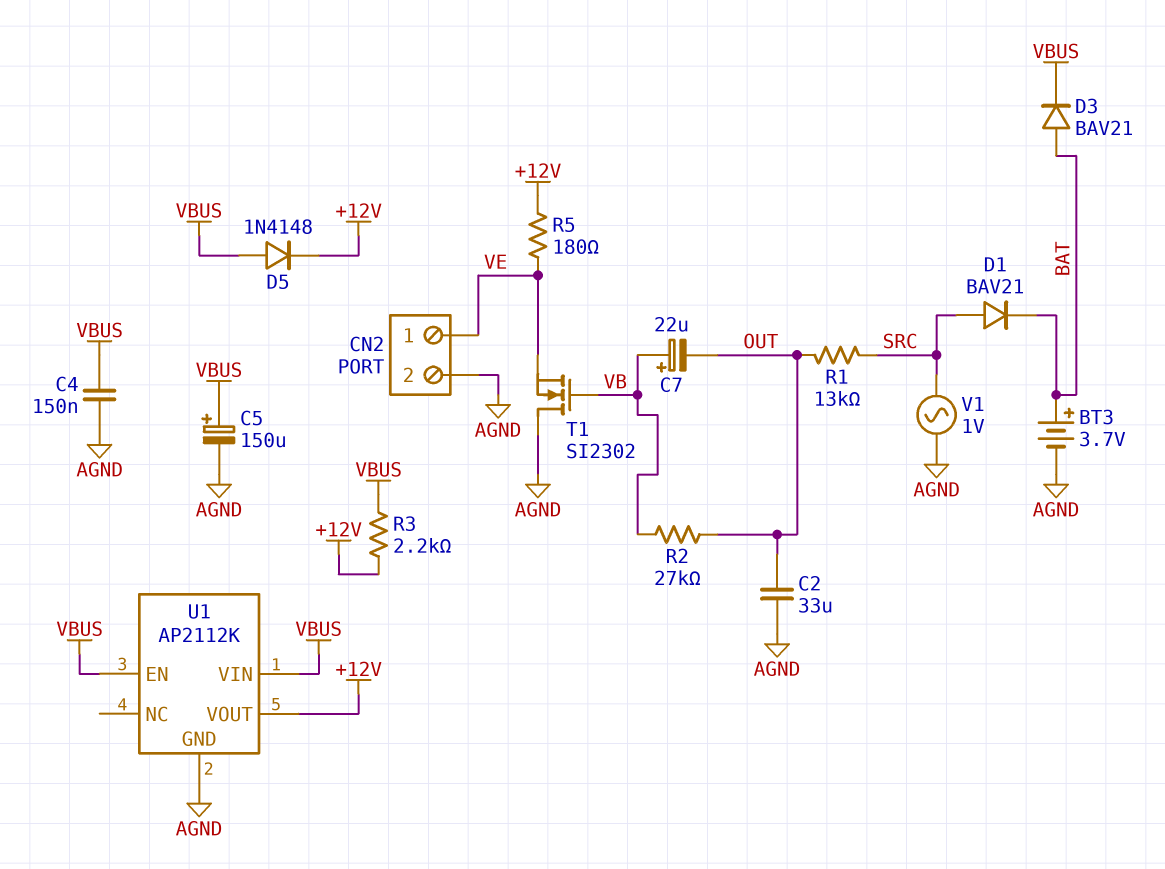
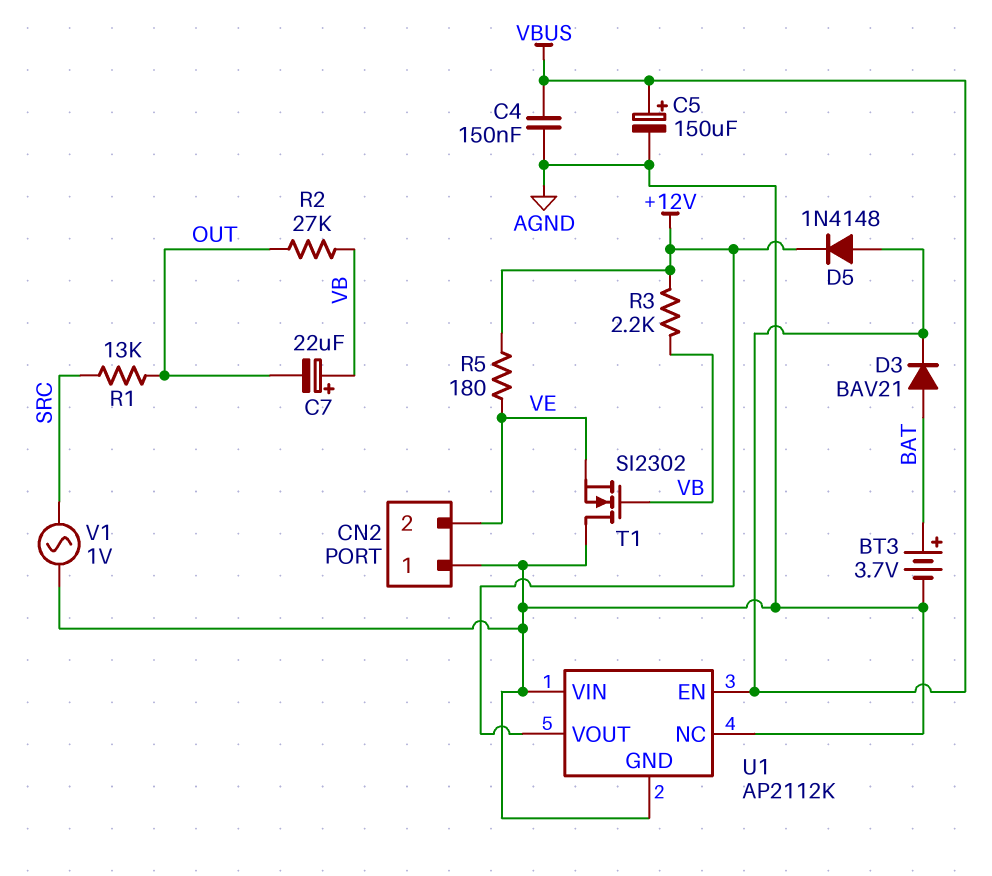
C2: 33uF (AGND, OUT) -> none
CN2 pin 1: VE -> AGND
CN2 pin 2: AGND -> VE
D1: diode BAV21 (A SRC, K BAT) -> none
R3: 2.2k (+12V, VBUS) -> 2.2k (+12V, VB)
U1 pin NC: none -> AGND
U1 pin VIN: VBUS -> AGND

